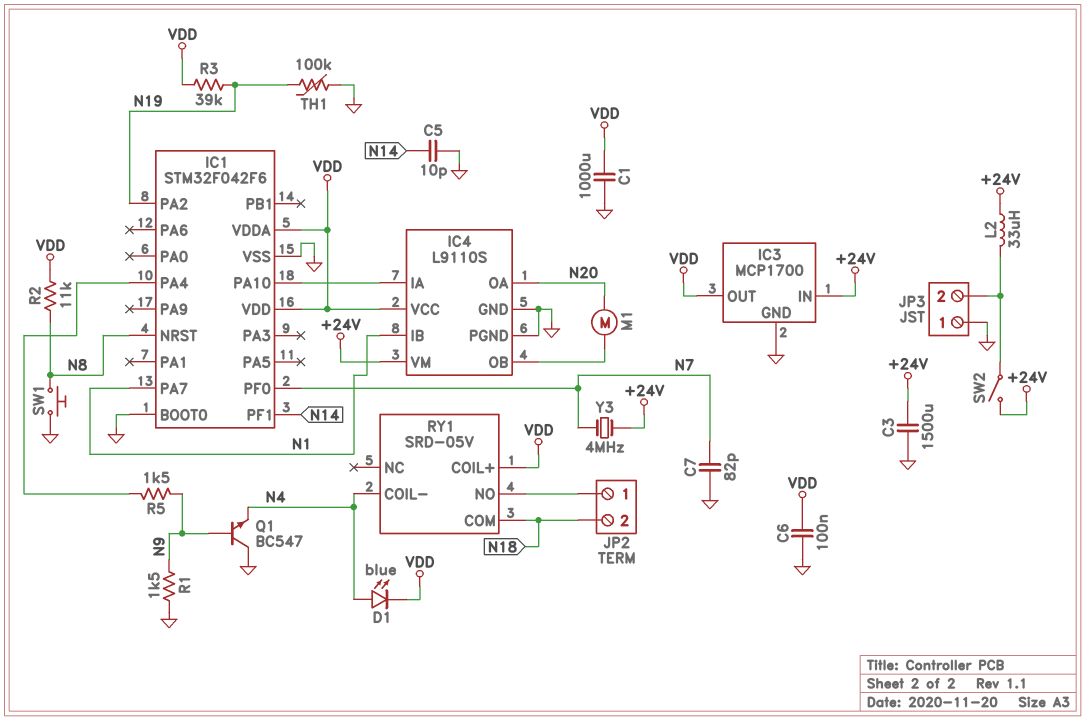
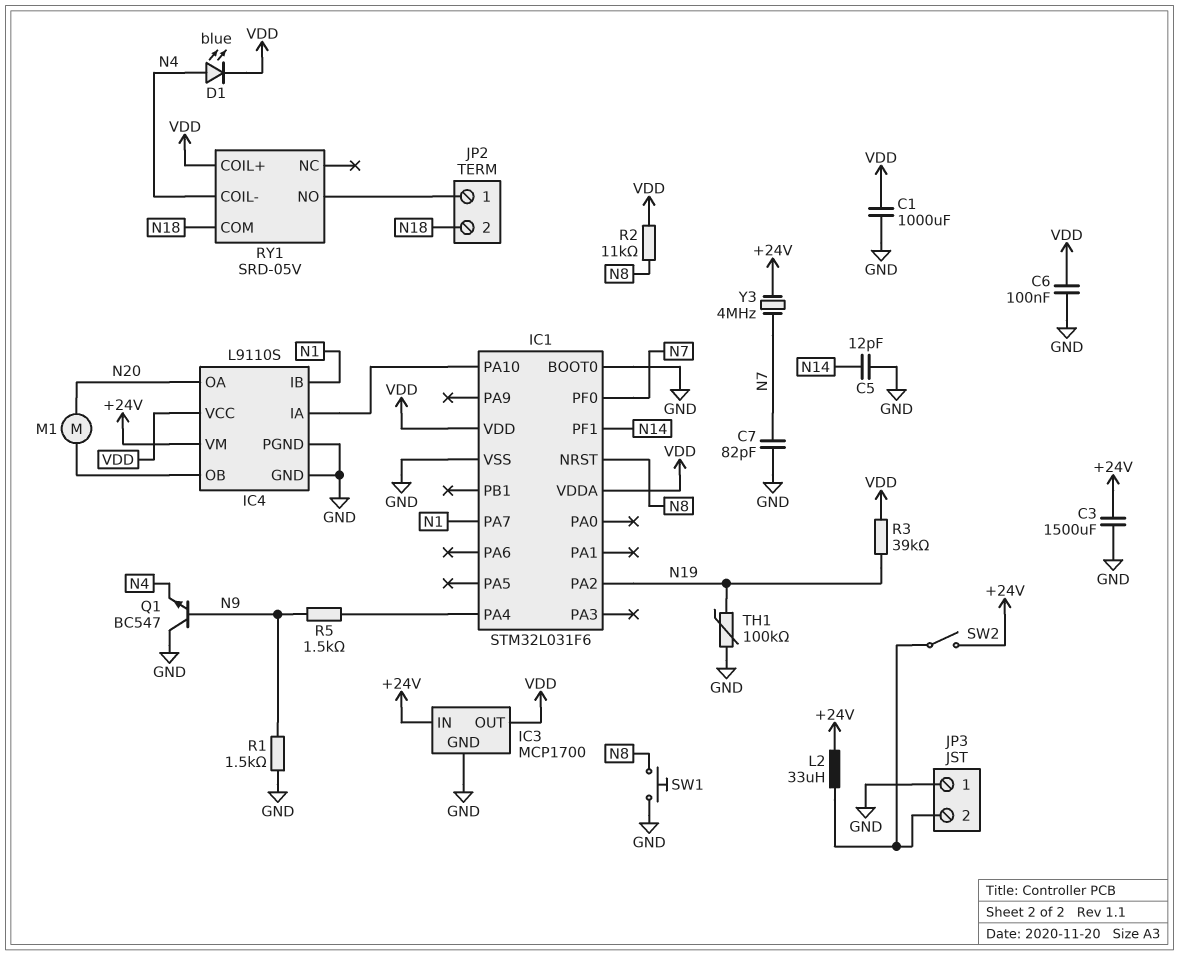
C5: 10pF (GND, N14) -> 12pF (GND, N14)
IC1: STM32F042F6 -> STM32L031F6

